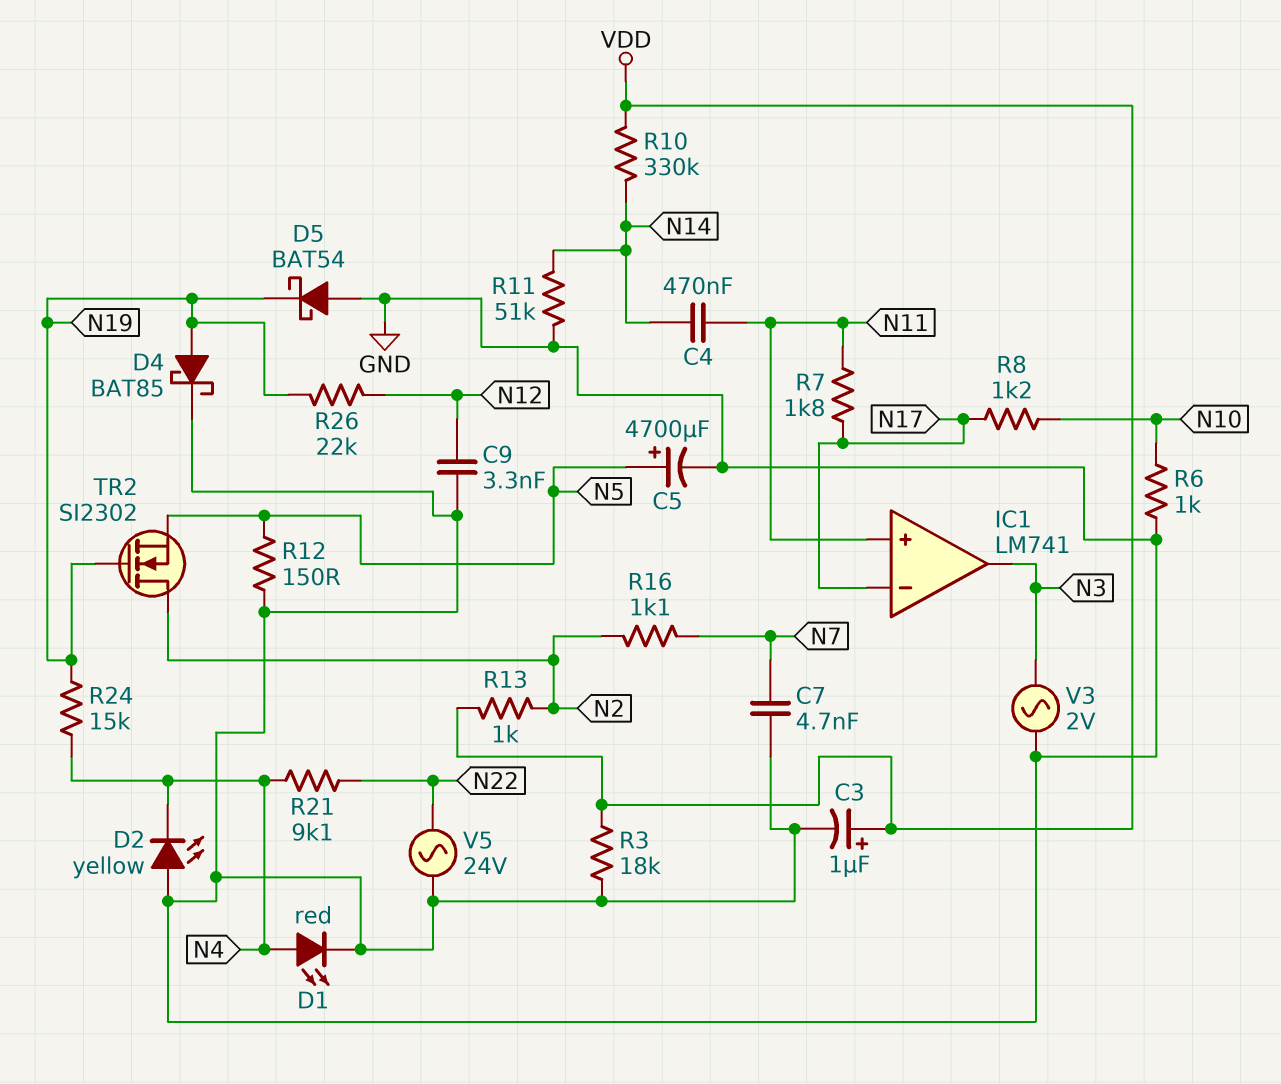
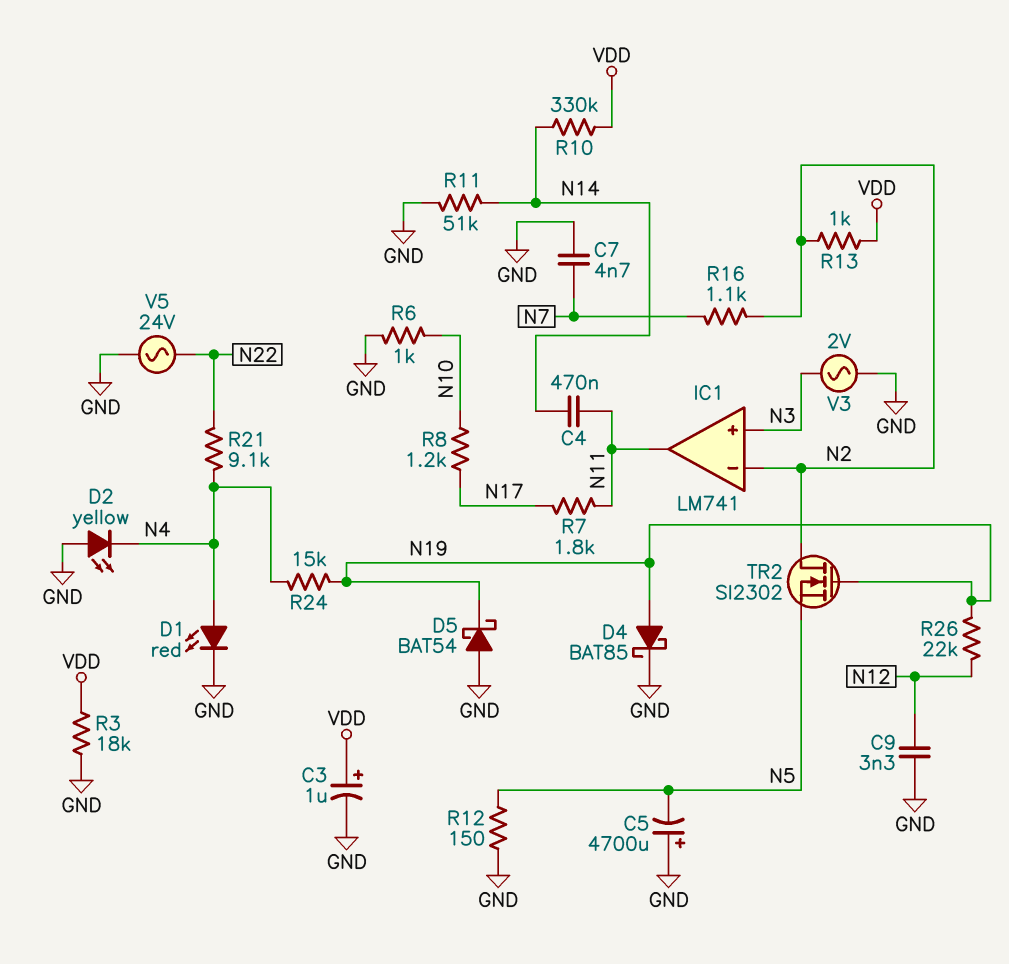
C5: 4700uF (plus N5, minus GND) -> 4700uF (plus GND, minus N5)
IC1 pin in+: N11 -> N3
IC1 pin in-: N17 -> N2
IC1 pin out: N3 -> N11

